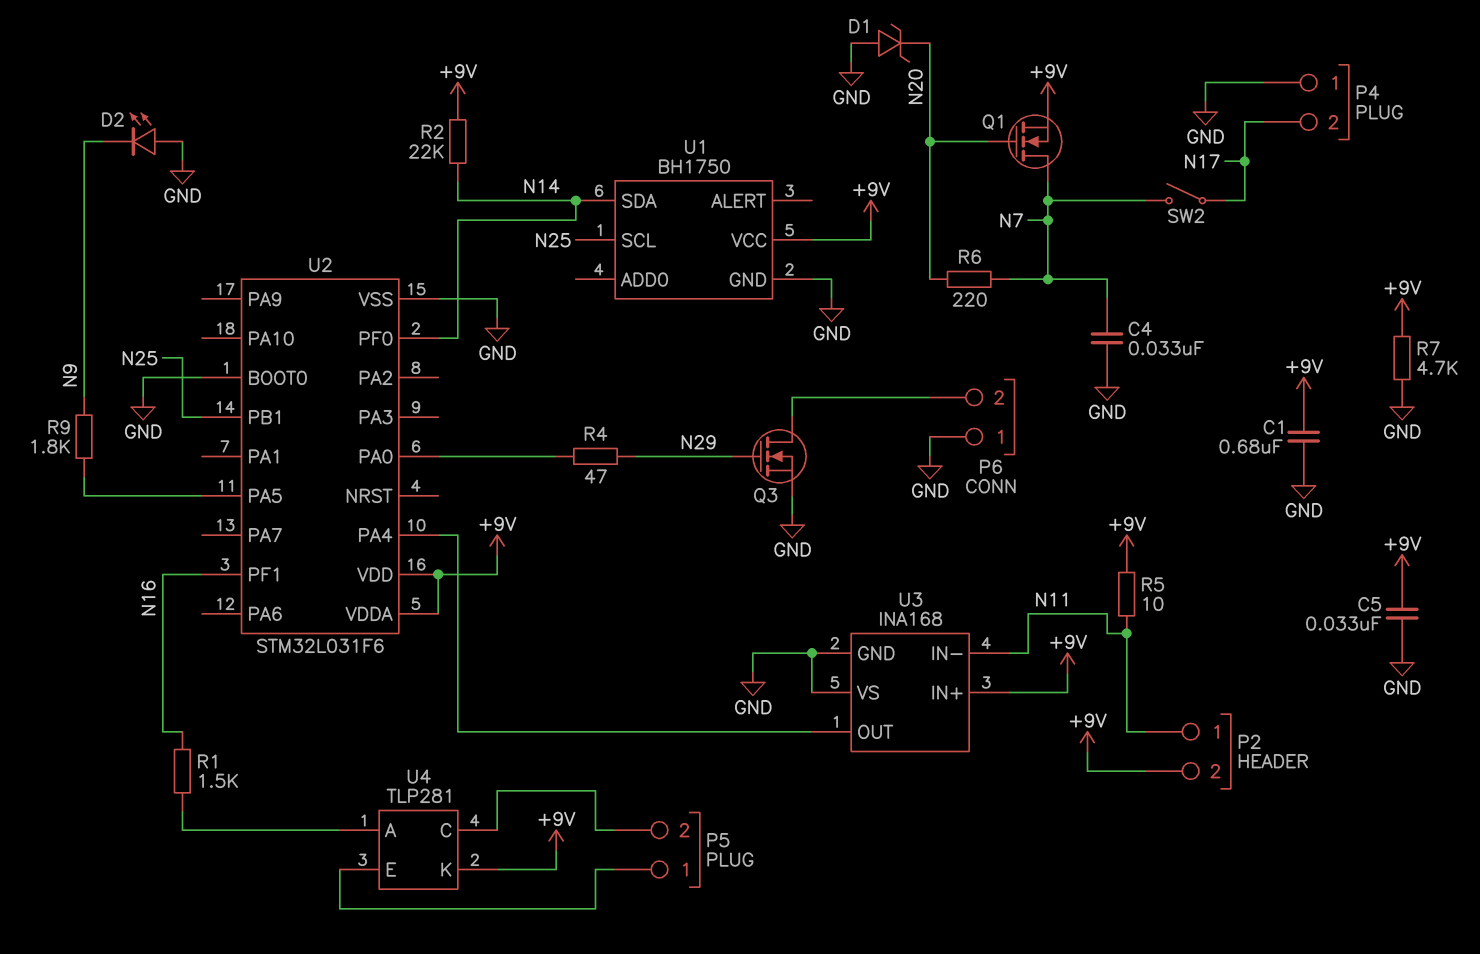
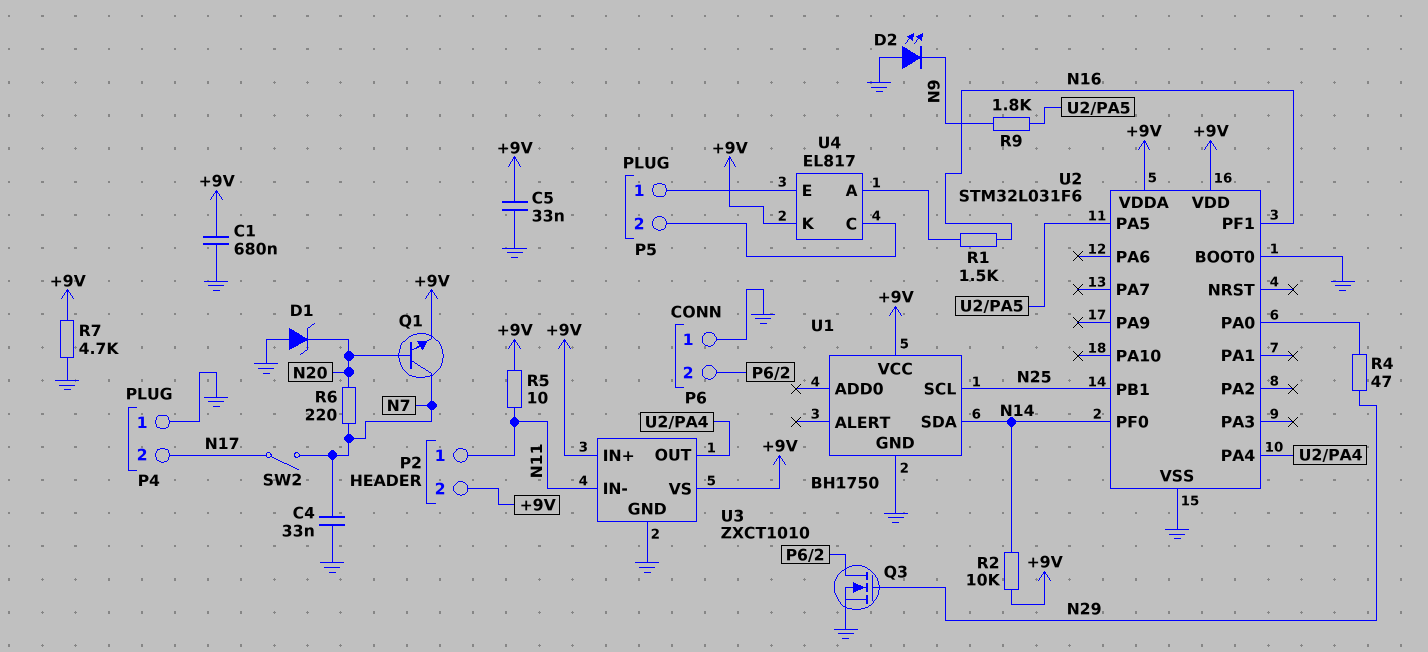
Q1: NMOS (G N20, D N7, S +9V) -> NPN (B N20, C N7, E +9V)
R2: 22k (+9V, N14) -> 10k (+9V, N14)
U3: INA168 -> ZXCT1010
U3 pin VS: GND -> +9V
U4: TLP281 -> EL817

